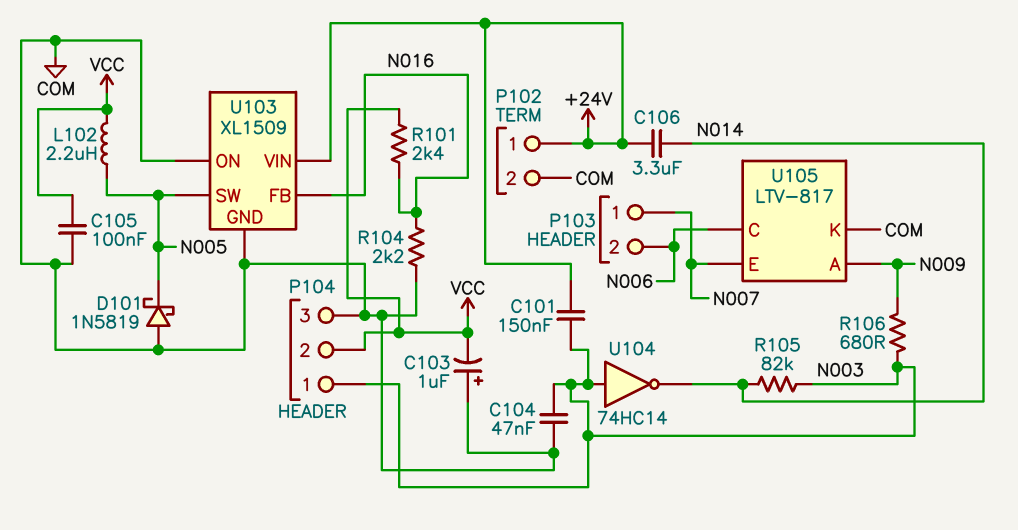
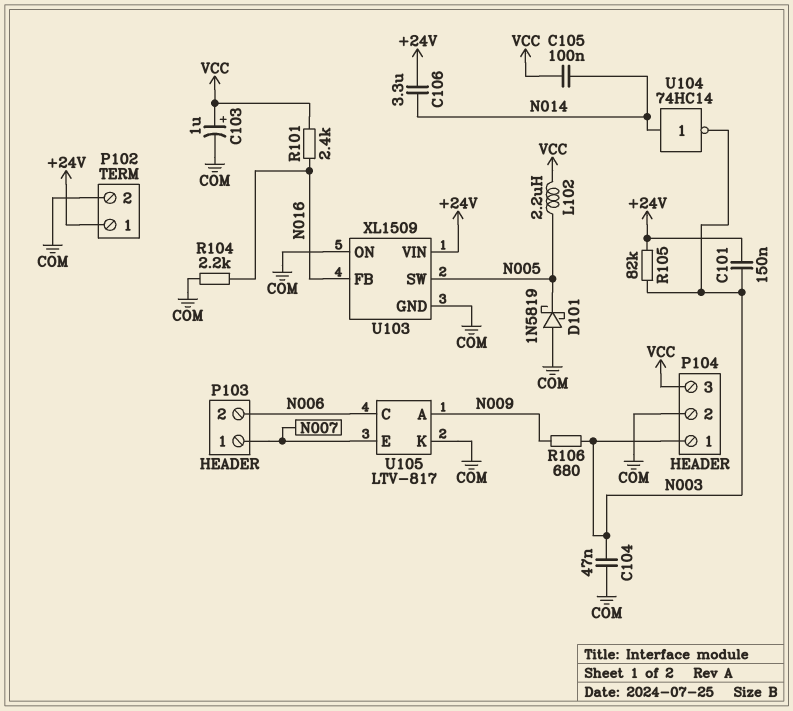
C103: 1uF (plus COM, minus VCC) -> 1uF (plus VCC, minus COM)
C105: 100nF (COM, VCC) -> 100nF (N014, VCC)
P104 pin 2: VCC -> COM
P104 pin 3: COM -> VCC
R105: 82k (N003, N014) -> 82k (+24V, N003)
U104: NOT 74HC14 (in N003, out N014) -> NOT 74HC14 (in N014, out N003)

